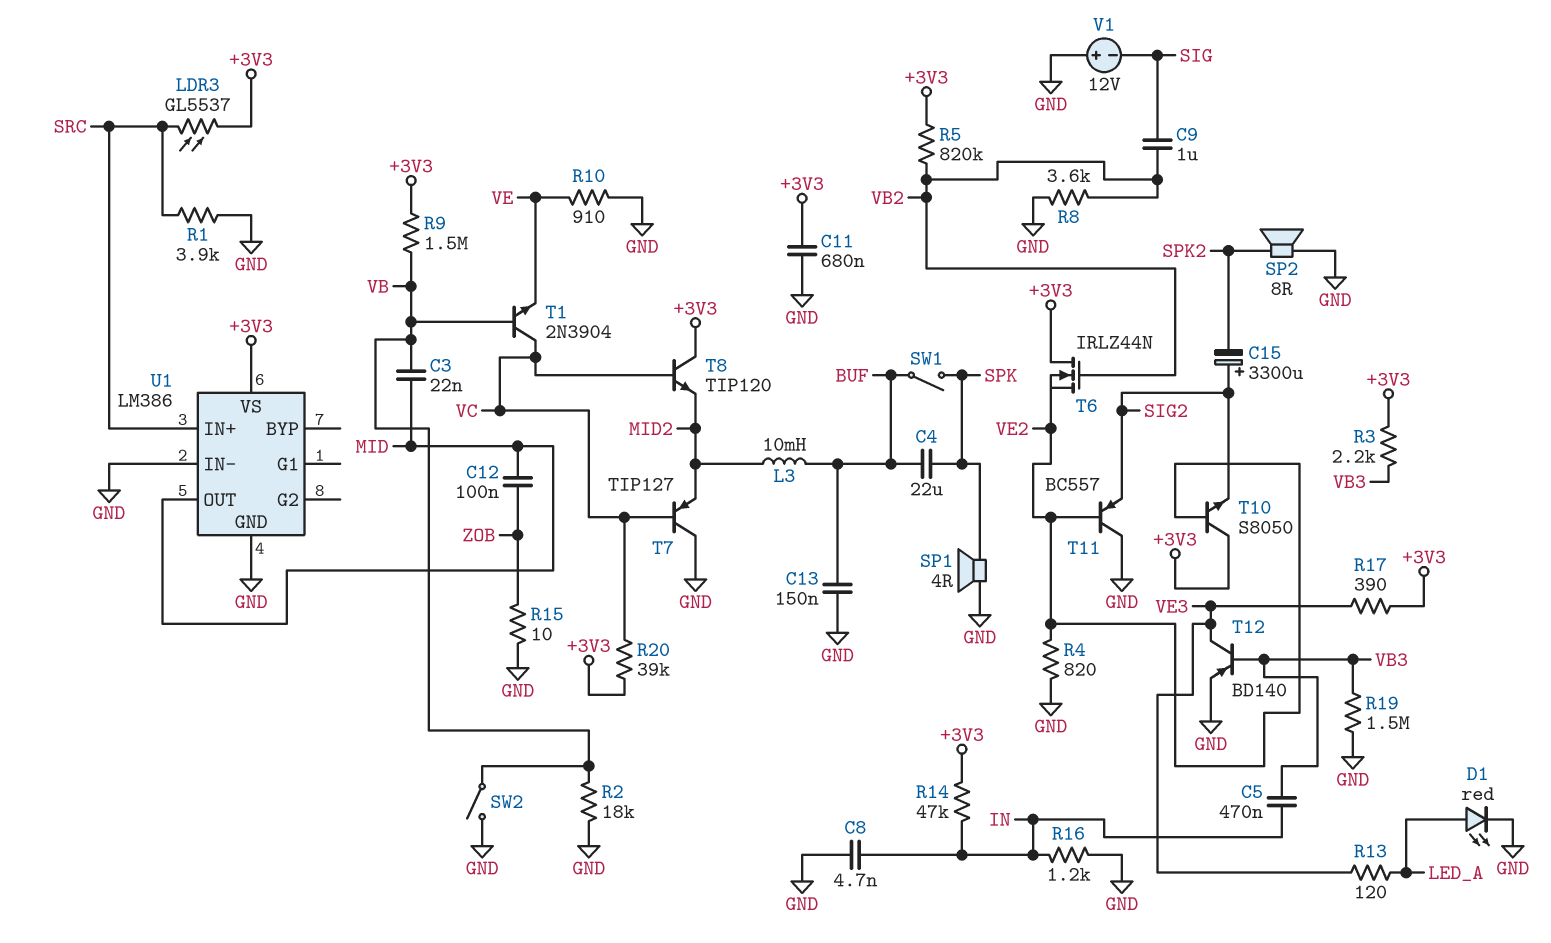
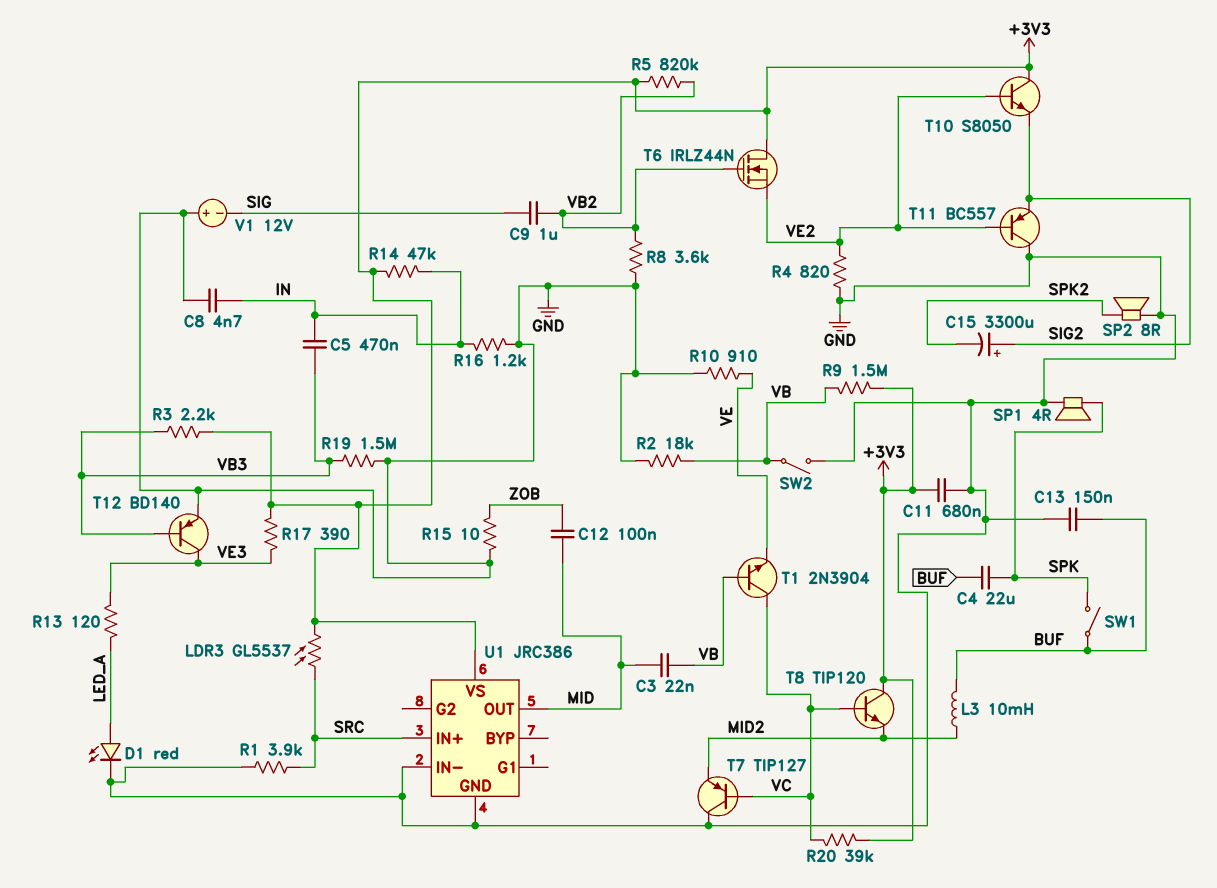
U1: LM386 -> JRC386

